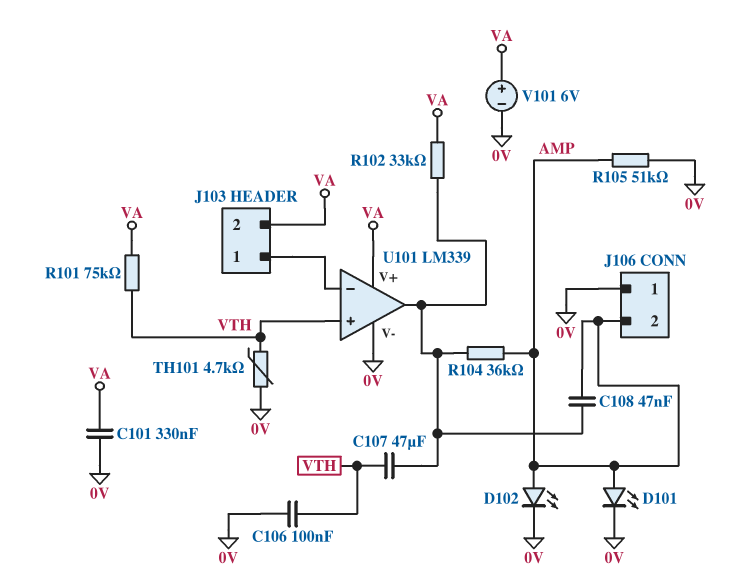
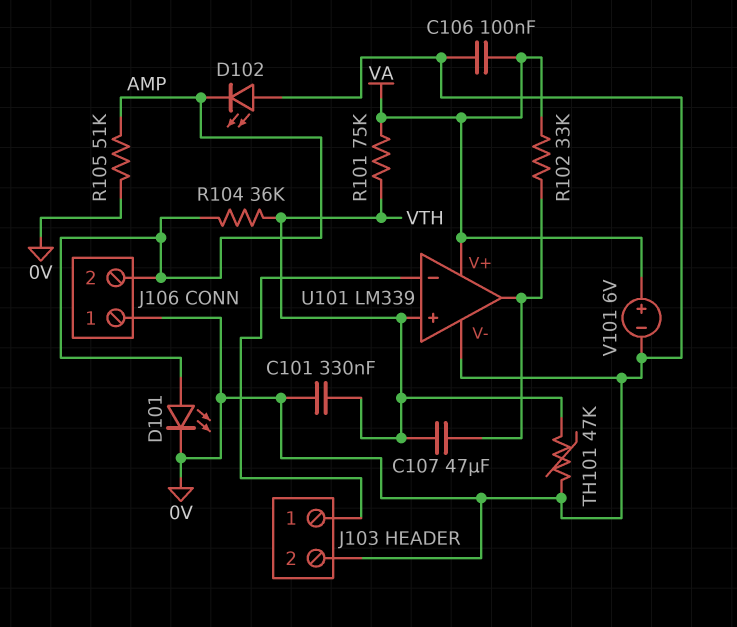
C101: 330nF (0V, VA) -> 330nF (0V, VTH)
C106: 100nF (0V, VTH) -> 100nF (0V, VA)
C108: 47nF (AMP, U101/out) -> none
D102: LED (A AMP, K 0V) -> LED (A 0V, K AMP)
J103 pin 2: VA -> 0V
R104: 36k (AMP, U101/out) -> 36k (AMP, VTH)
TH101: 4.7k (0V, VTH) -> 47k (0V, VTH)

